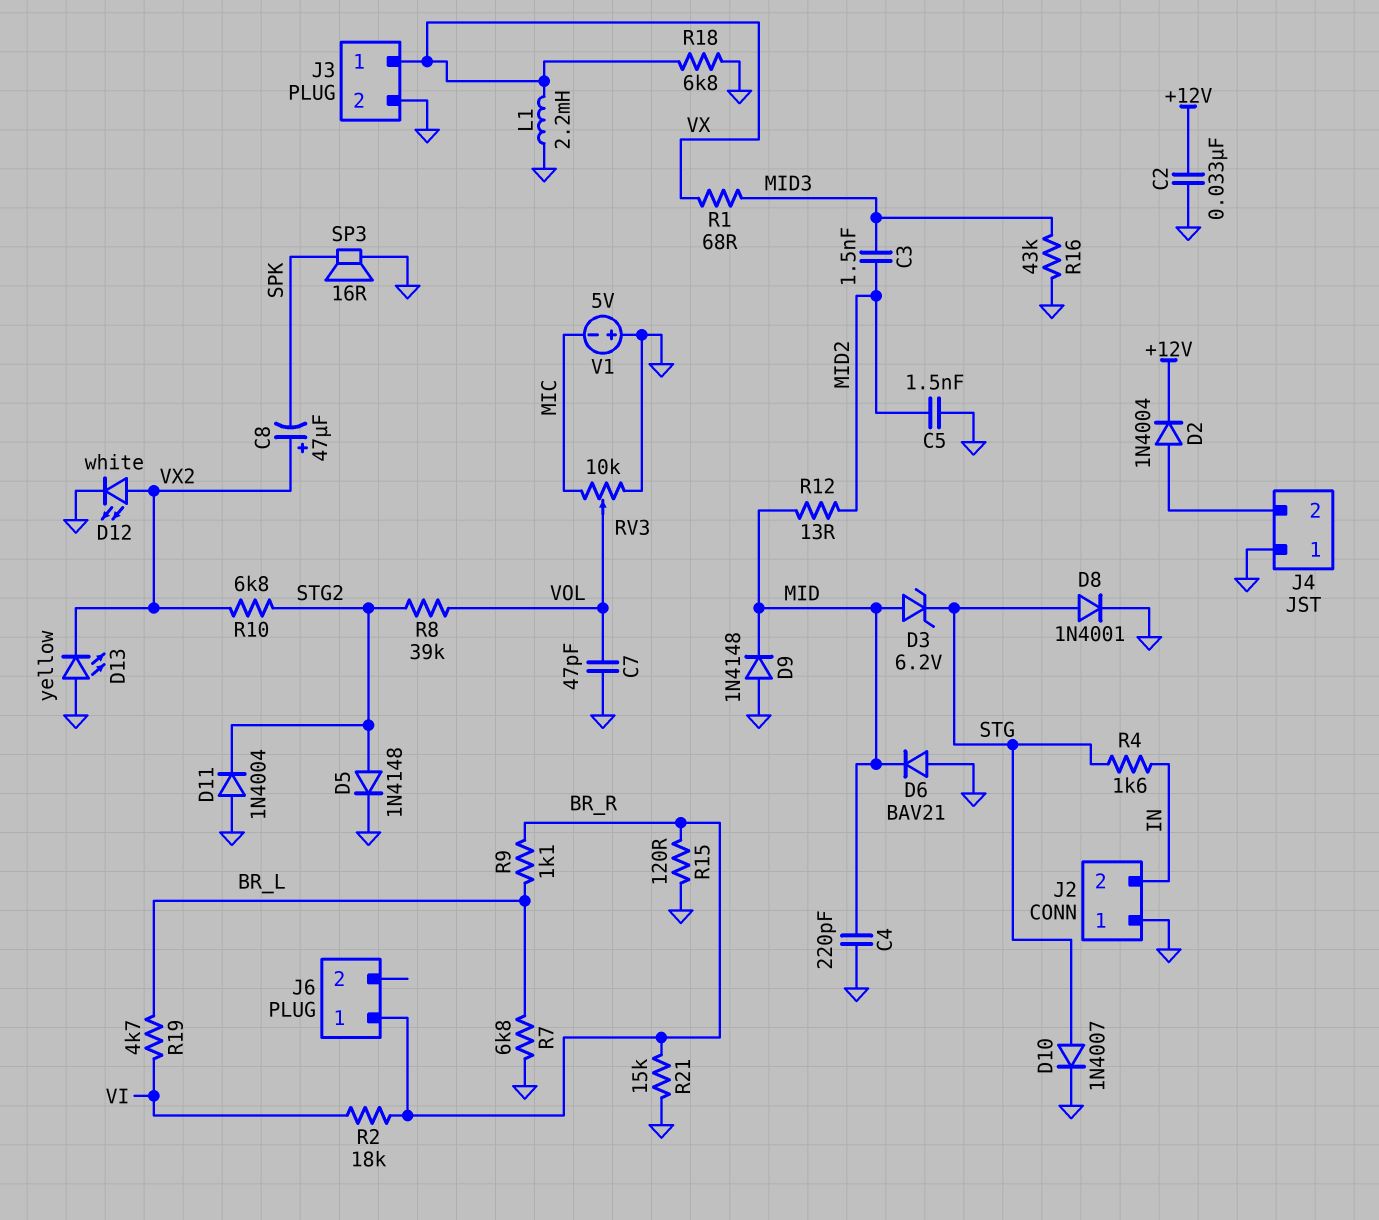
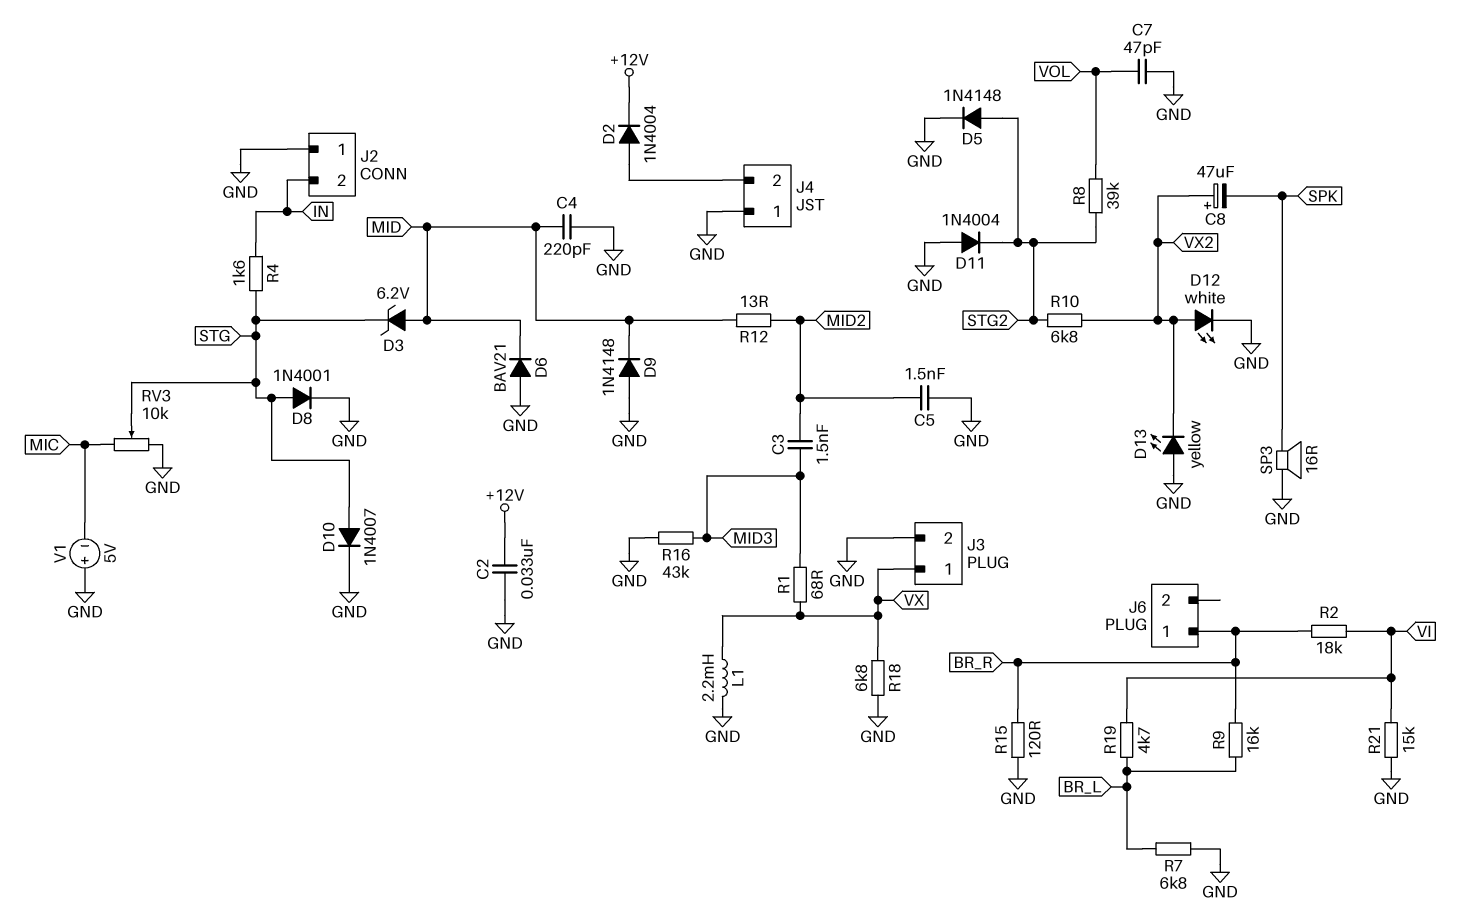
R9: 1.1k (BR_L, BR_R) -> 16k (BR_L, BR_R)
R21: 15k (BR_R, GND) -> 15k (GND, VI)
RV3: 10k (GND, MIC, wiper VOL) -> 10k (GND, MIC, wiper STG)

